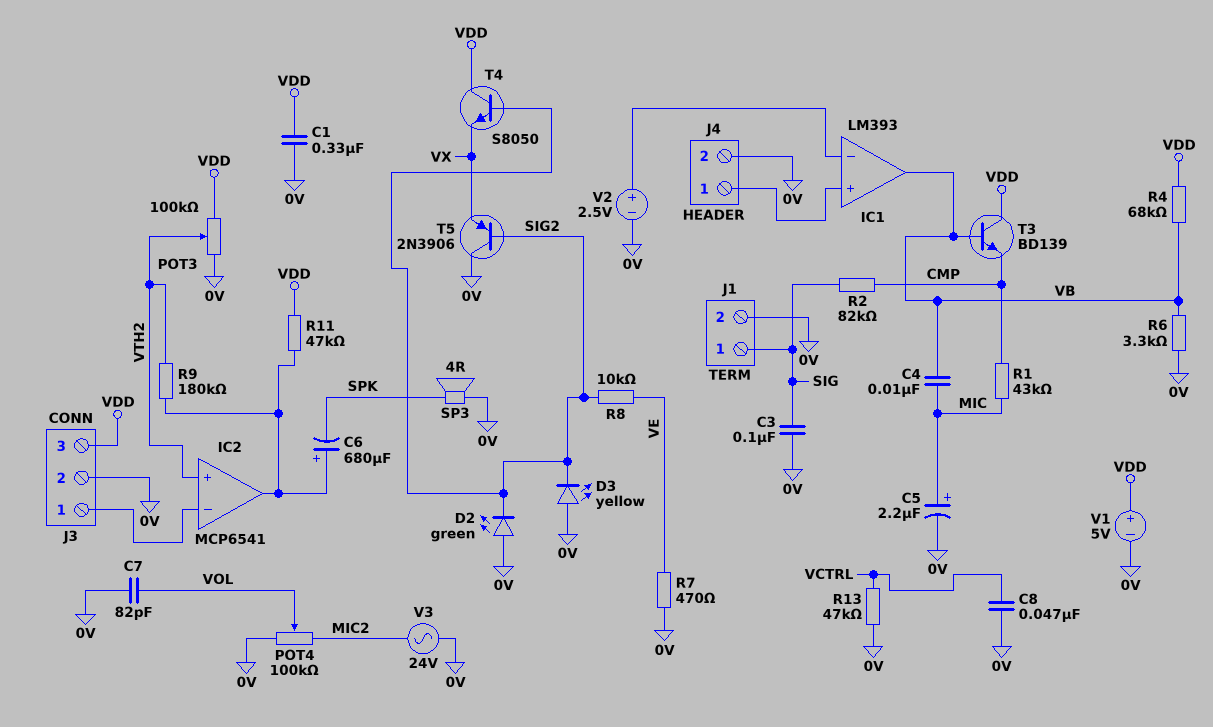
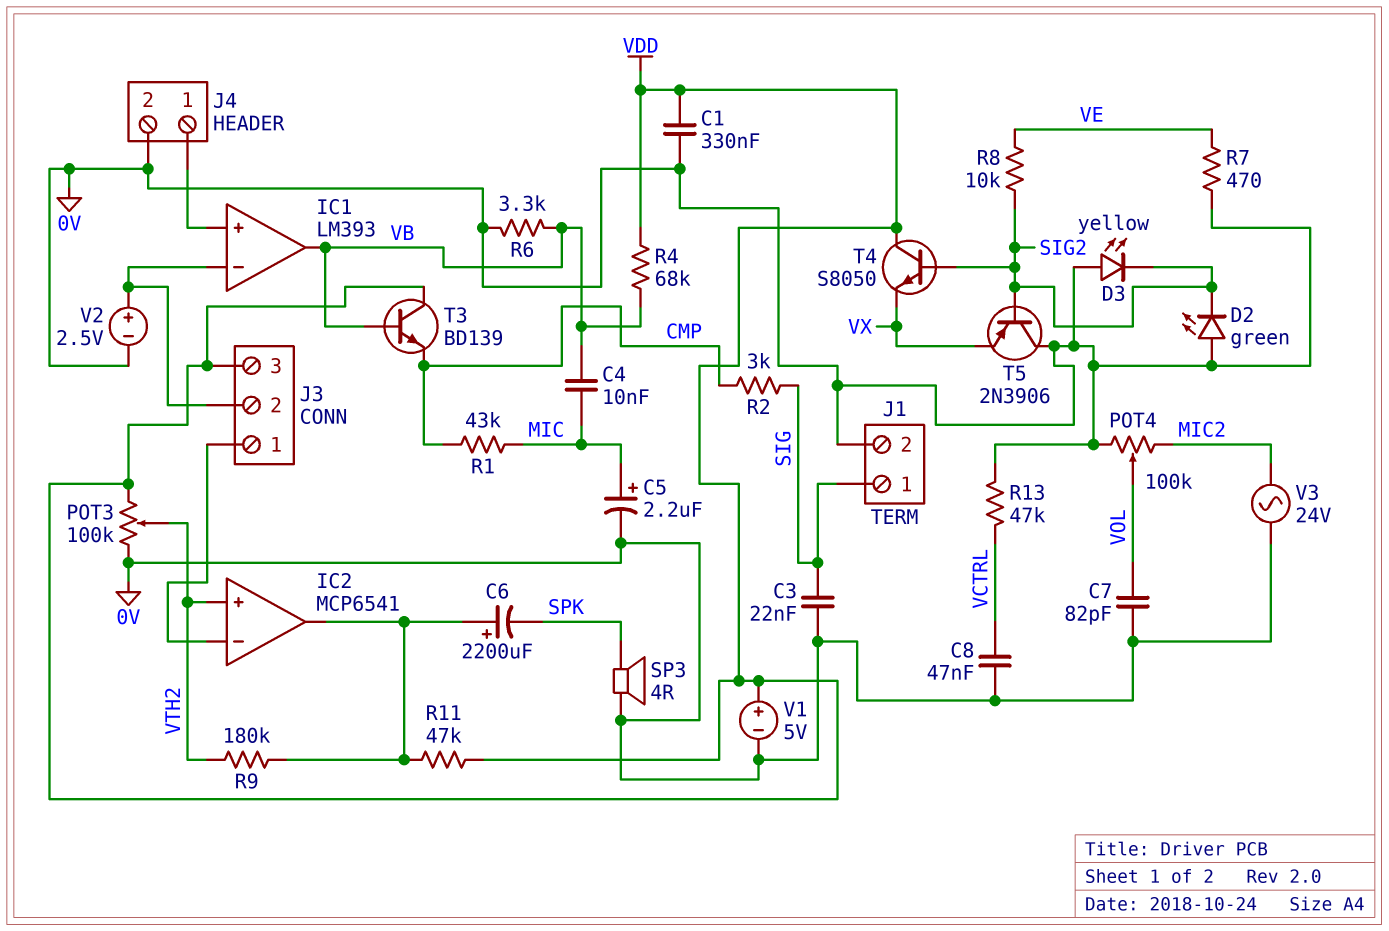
C3: 100nF (0V, SIG) -> 22nF (0V, SIG)
C6: 680uF (plus IC2/out, minus SPK) -> 2200uF (plus IC2/out, minus SPK)
J3 pin 2: 0V -> IC1/in-
R2: 82k (CMP, SIG) -> 3k (CMP, SIG)

